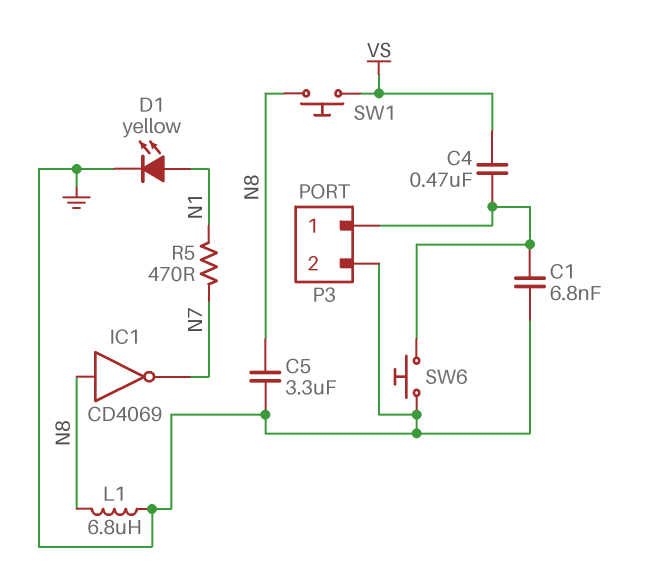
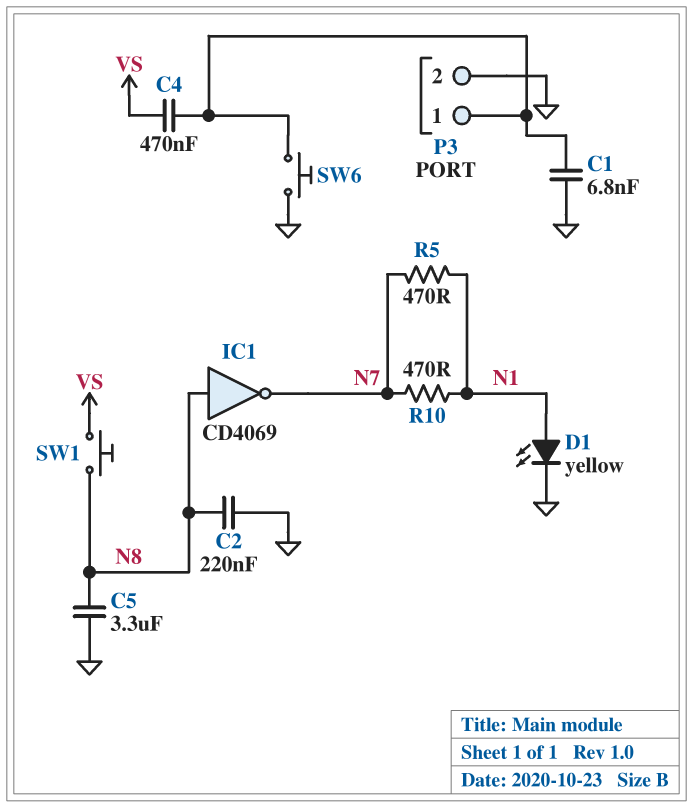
C2: none -> 220nF (GND, N8)
L1: 6.8uH (GND, N8) -> none
R10: none -> 470 (N1, N7)

